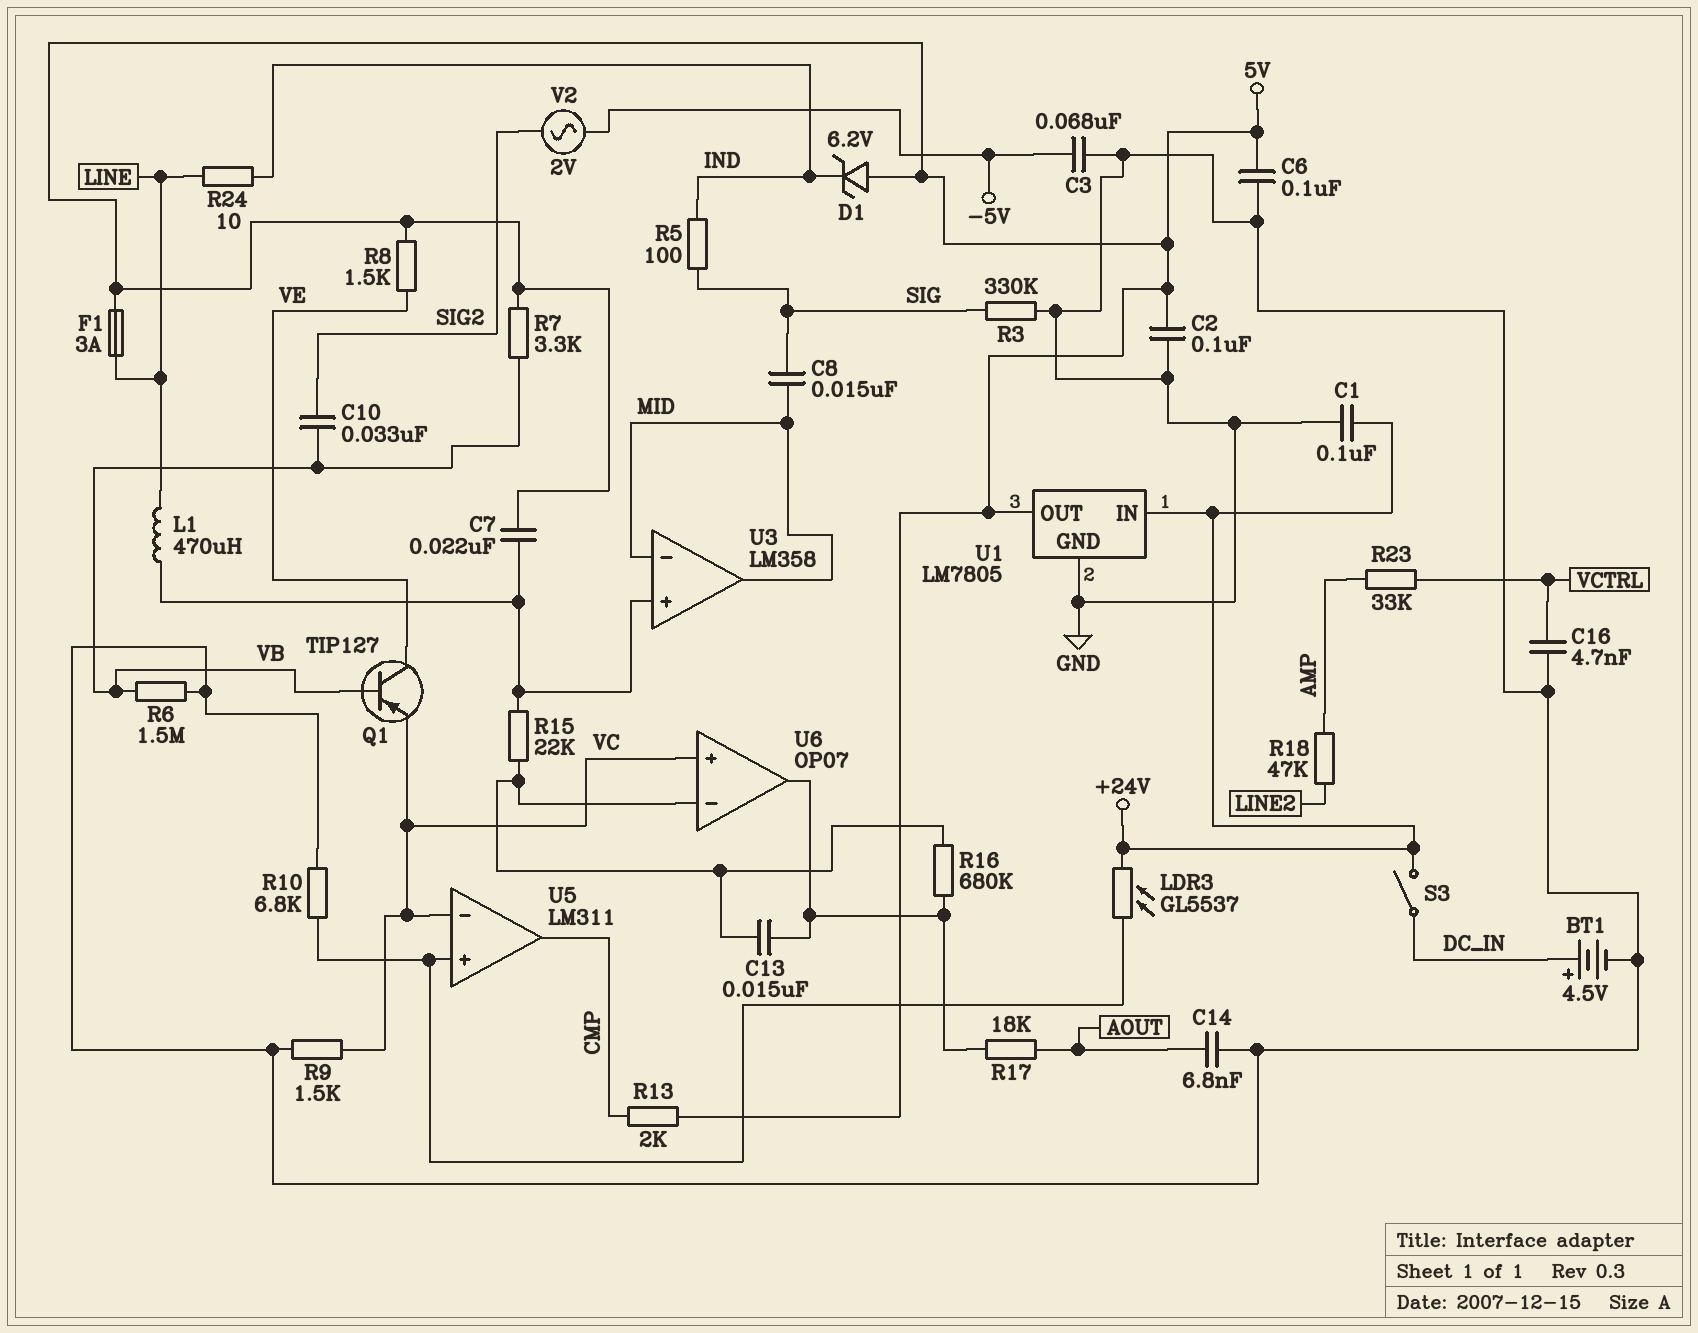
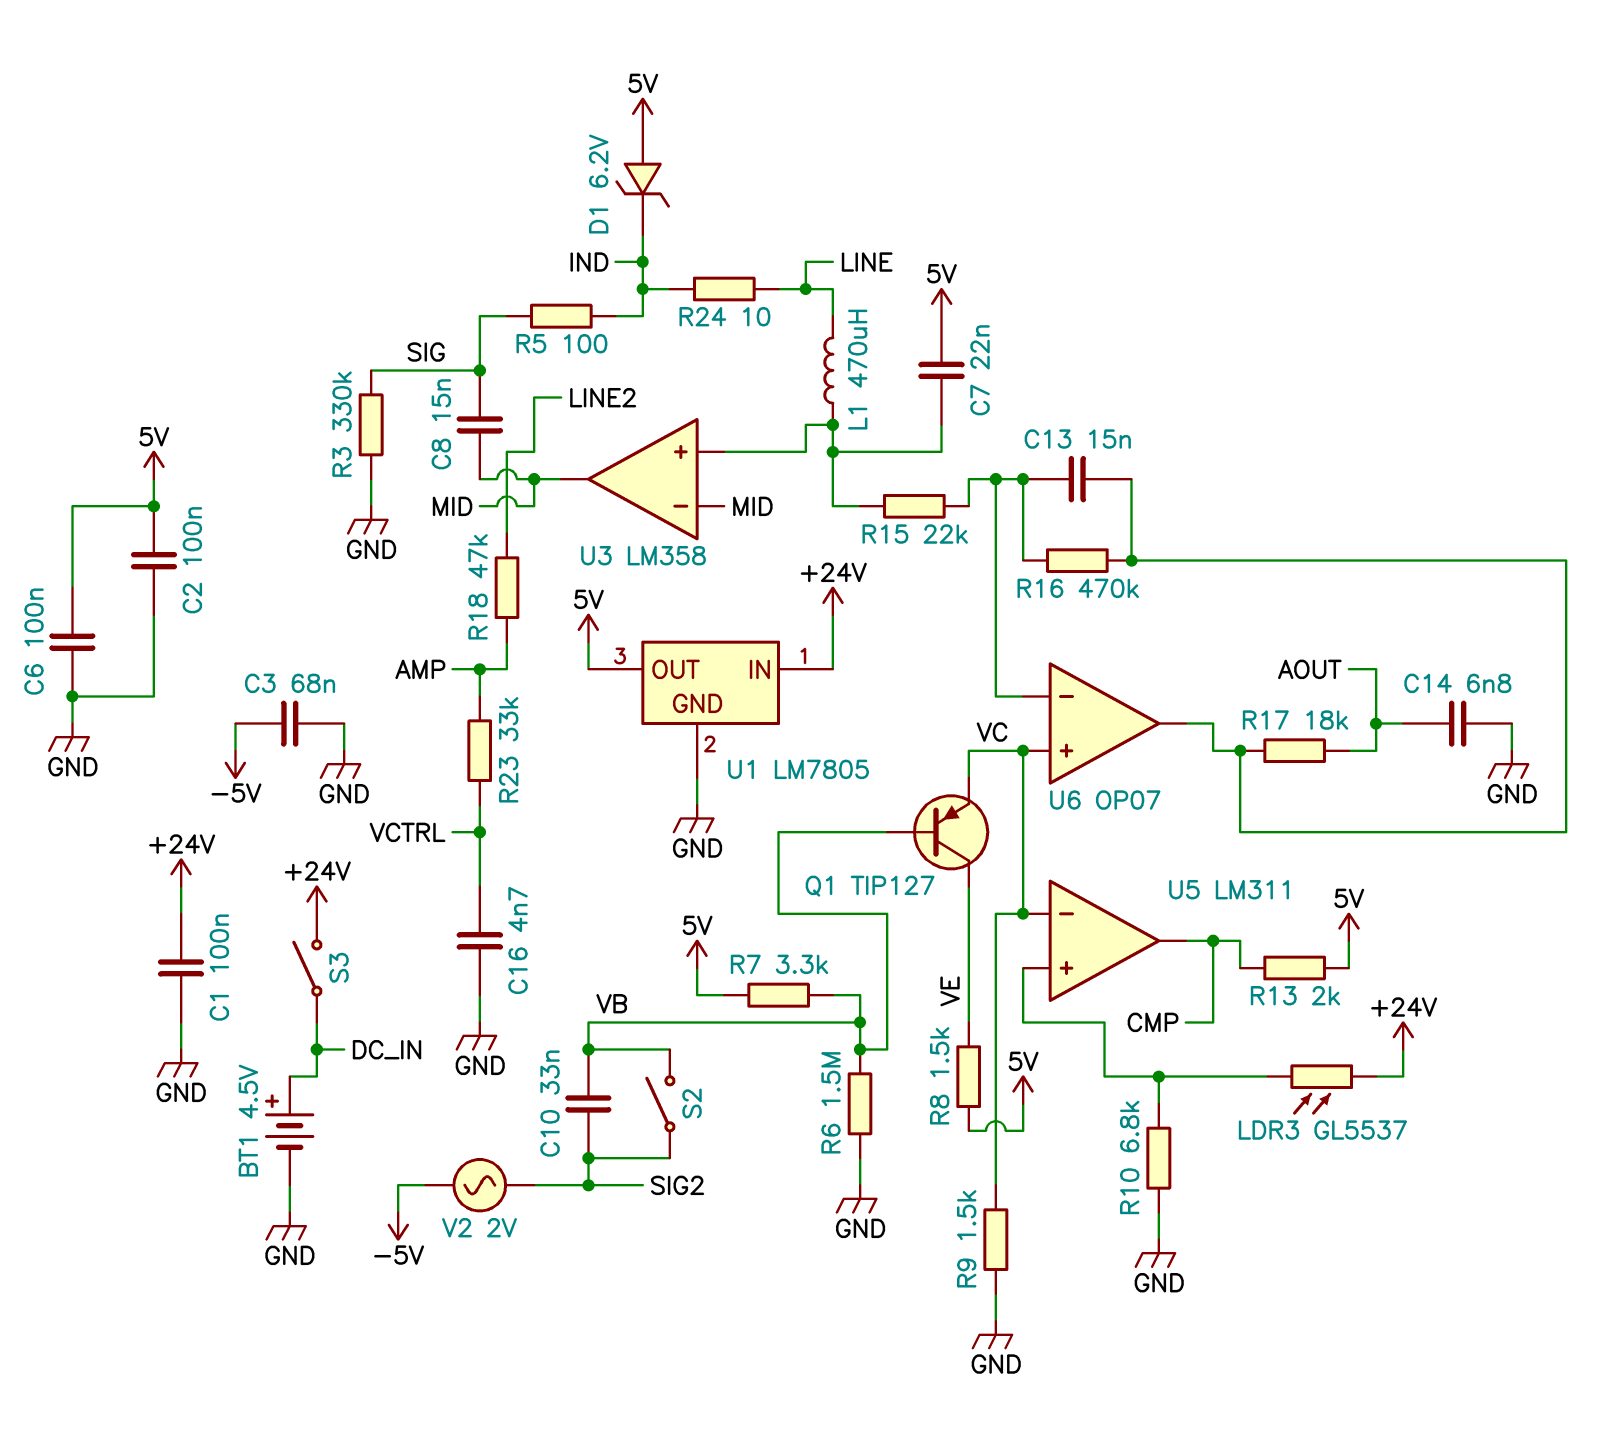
F1: 3A (5V, LINE) -> none
R16: 680k (U6/in-, U6/out) -> 470k (U6/in-, U6/out)
S2: none -> switch (SIG2, VB)

